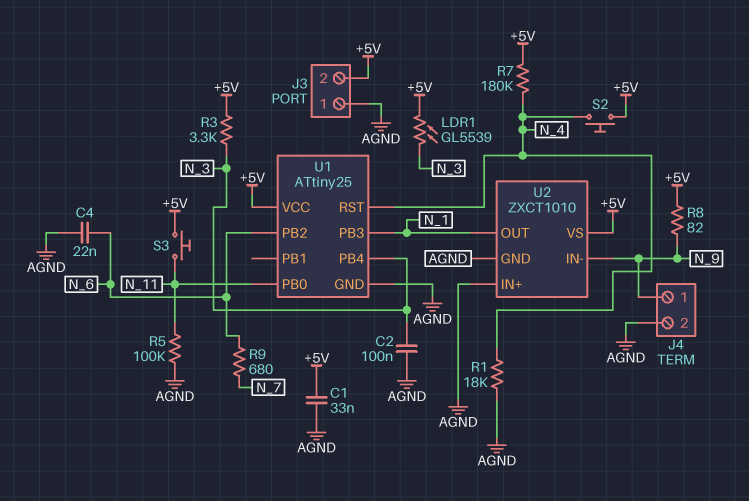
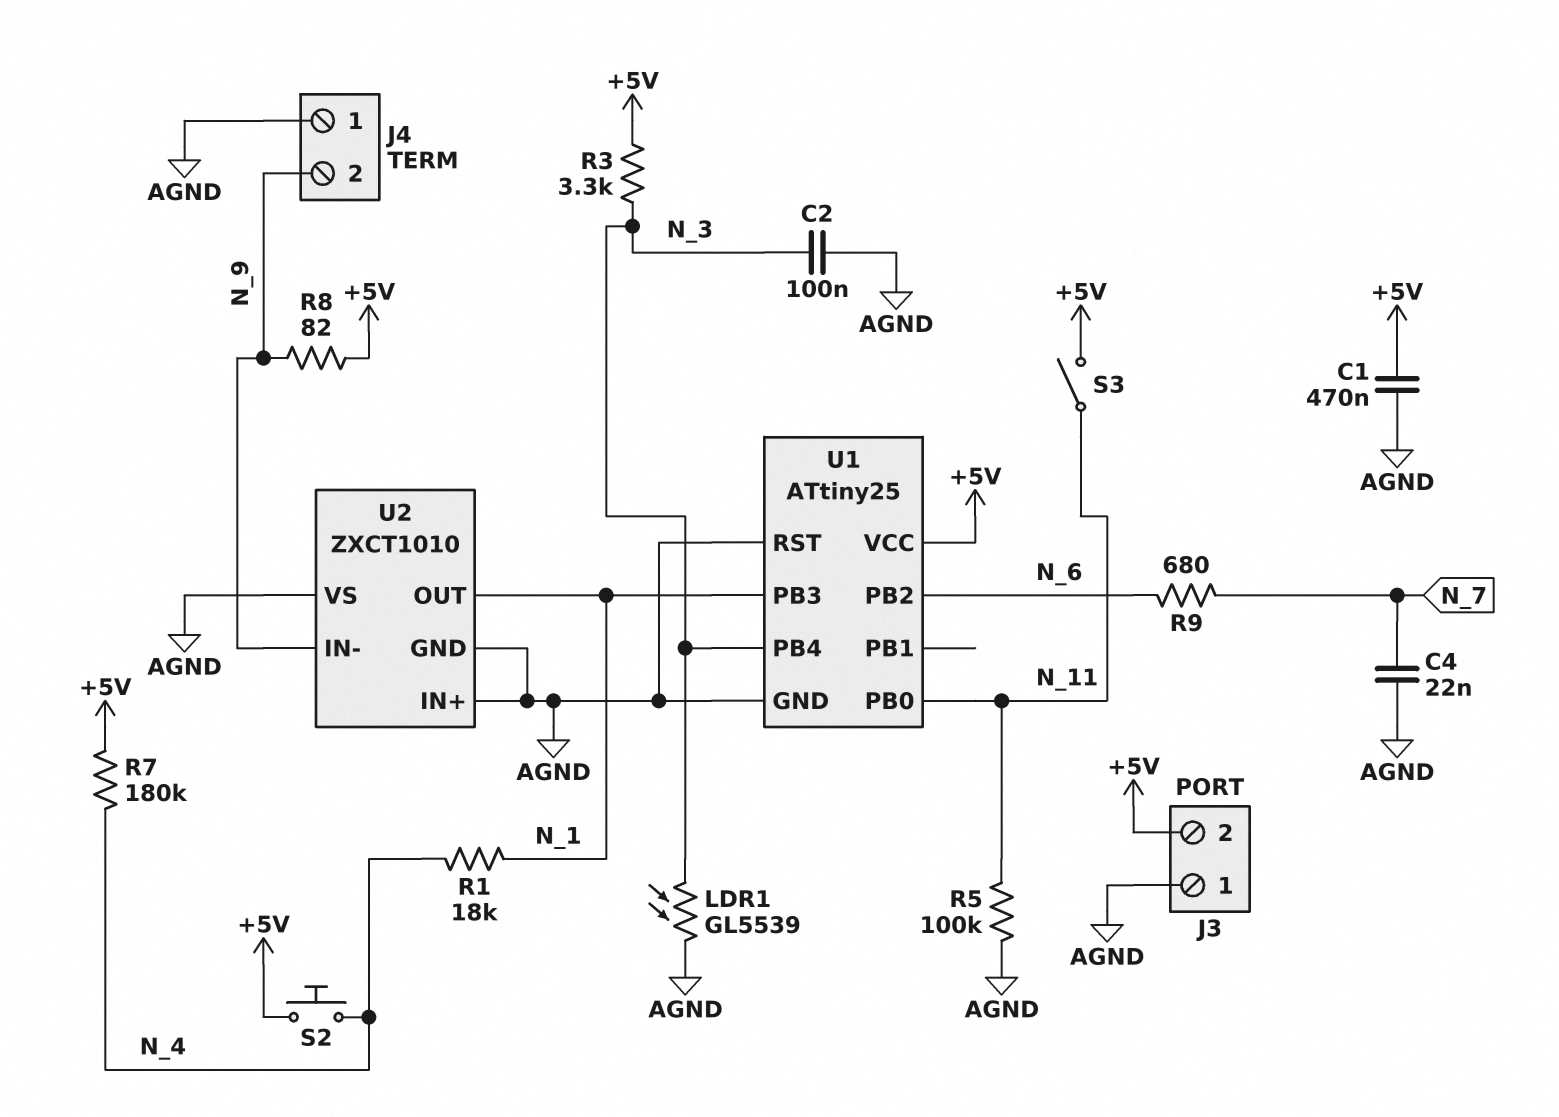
C1: 33nF (+5V, AGND) -> 470nF (+5V, AGND)
C4: 22nF (AGND, N_6) -> 22nF (AGND, N_7)
J4 pin 1: N_9 -> AGND
J4 pin 2: AGND -> N_9
LDR1: GL5539 (+5V, N_3) -> GL5539 (AGND, N_3)
R1: 18k (AGND, N_4) -> 18k (N_1, N_4)
S3: button (+5V, N_11) -> switch (+5V, N_11)
U1 pin RST: N_4 -> AGND
U2 pin VS: +5V -> AGND

